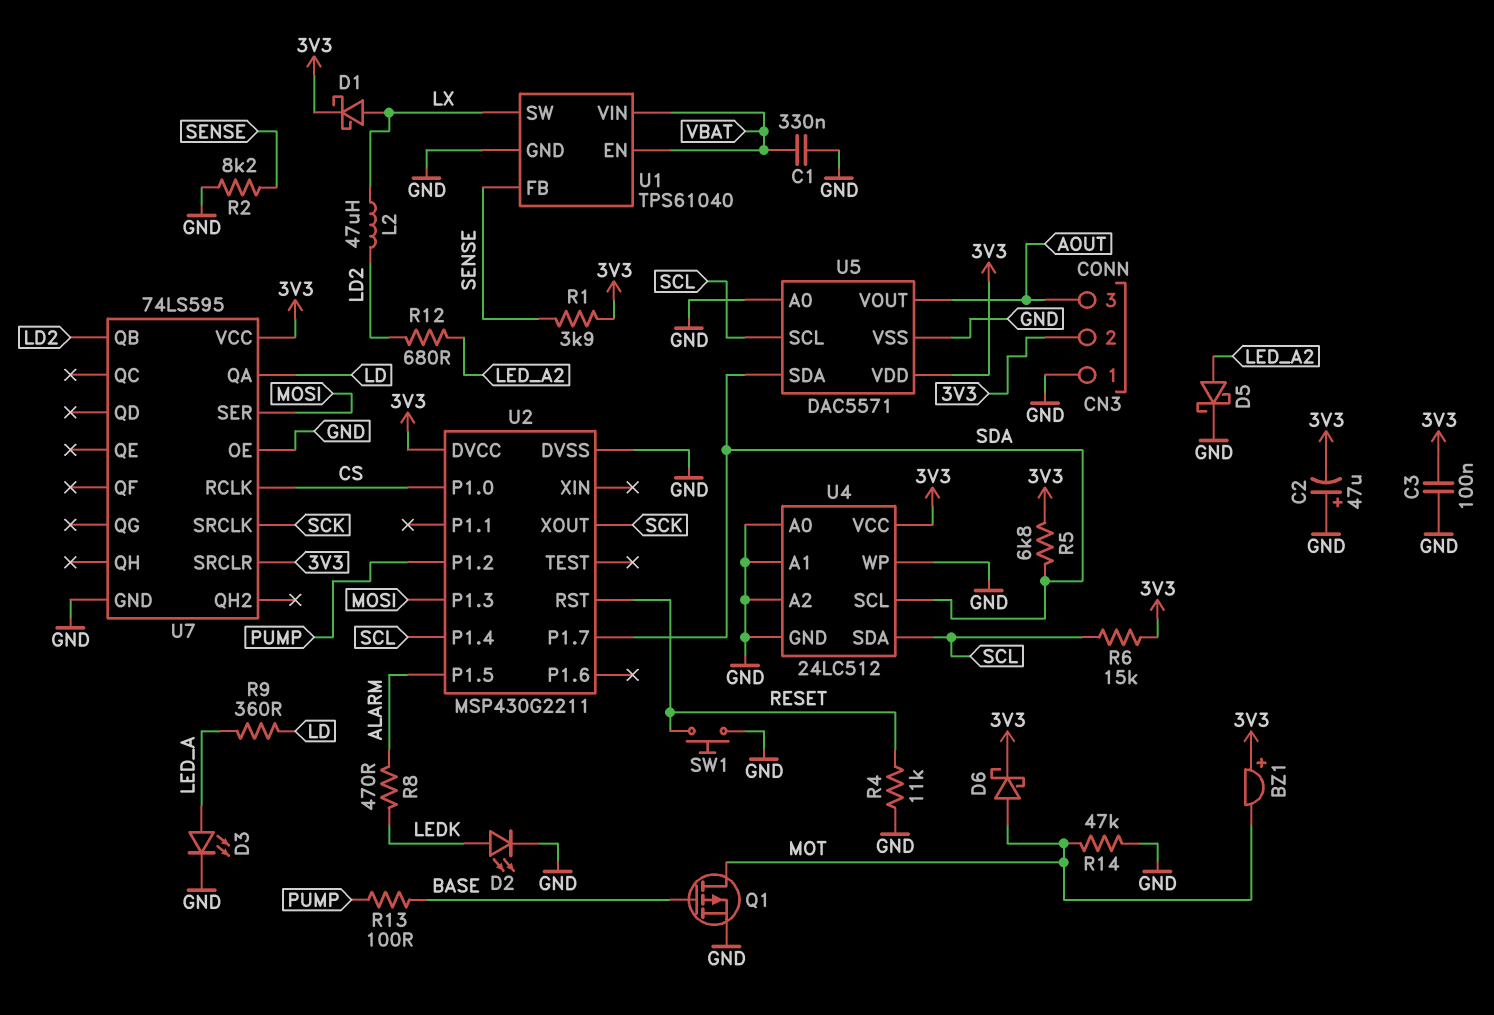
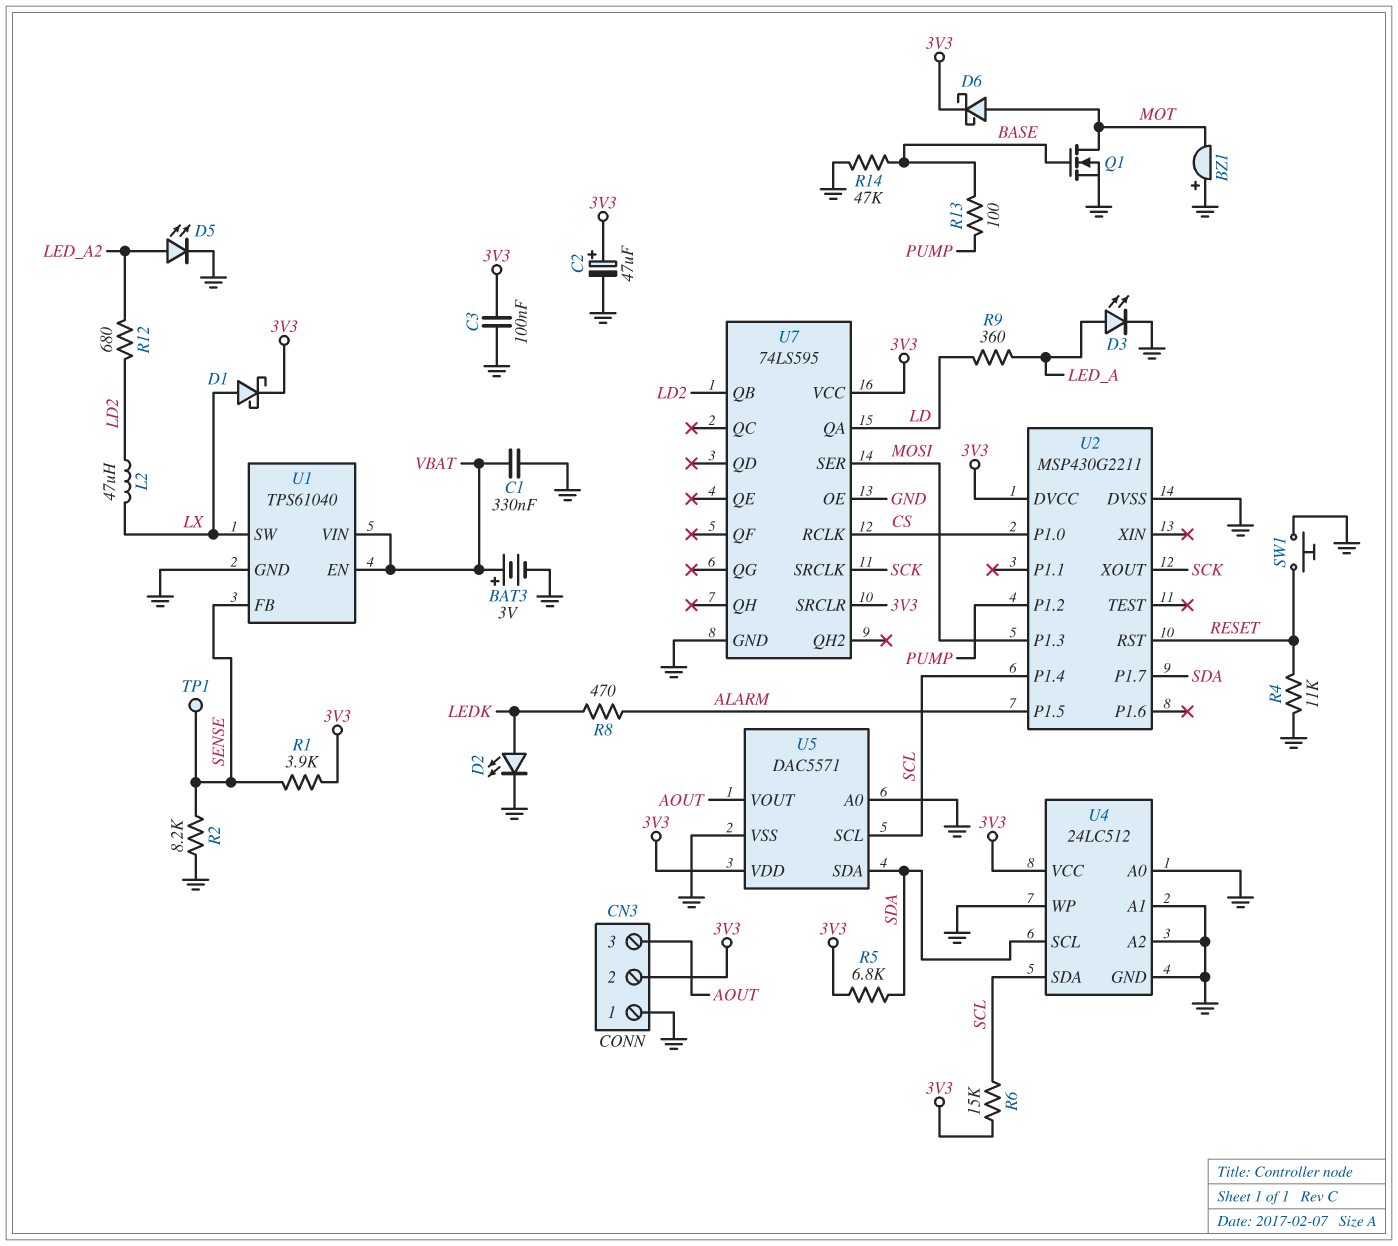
BAT3: none -> 3V (plus VBAT, minus GND)
BZ1: buzzer (plus 3V3, minus MOT) -> buzzer (plus GND, minus MOT)
C2: 47uF (plus GND, minus 3V3) -> 47uF (plus 3V3, minus GND)
D5: schottky (A LED_A2, K GND) -> LED (A LED_A2, K GND)
Q1: PMOS (G BASE, D MOT, S GND) -> NMOS (G BASE, D MOT, S GND)
R14: 47k (GND, MOT) -> 47k (BASE, GND)
TP1: none -> test point (SENSE)

